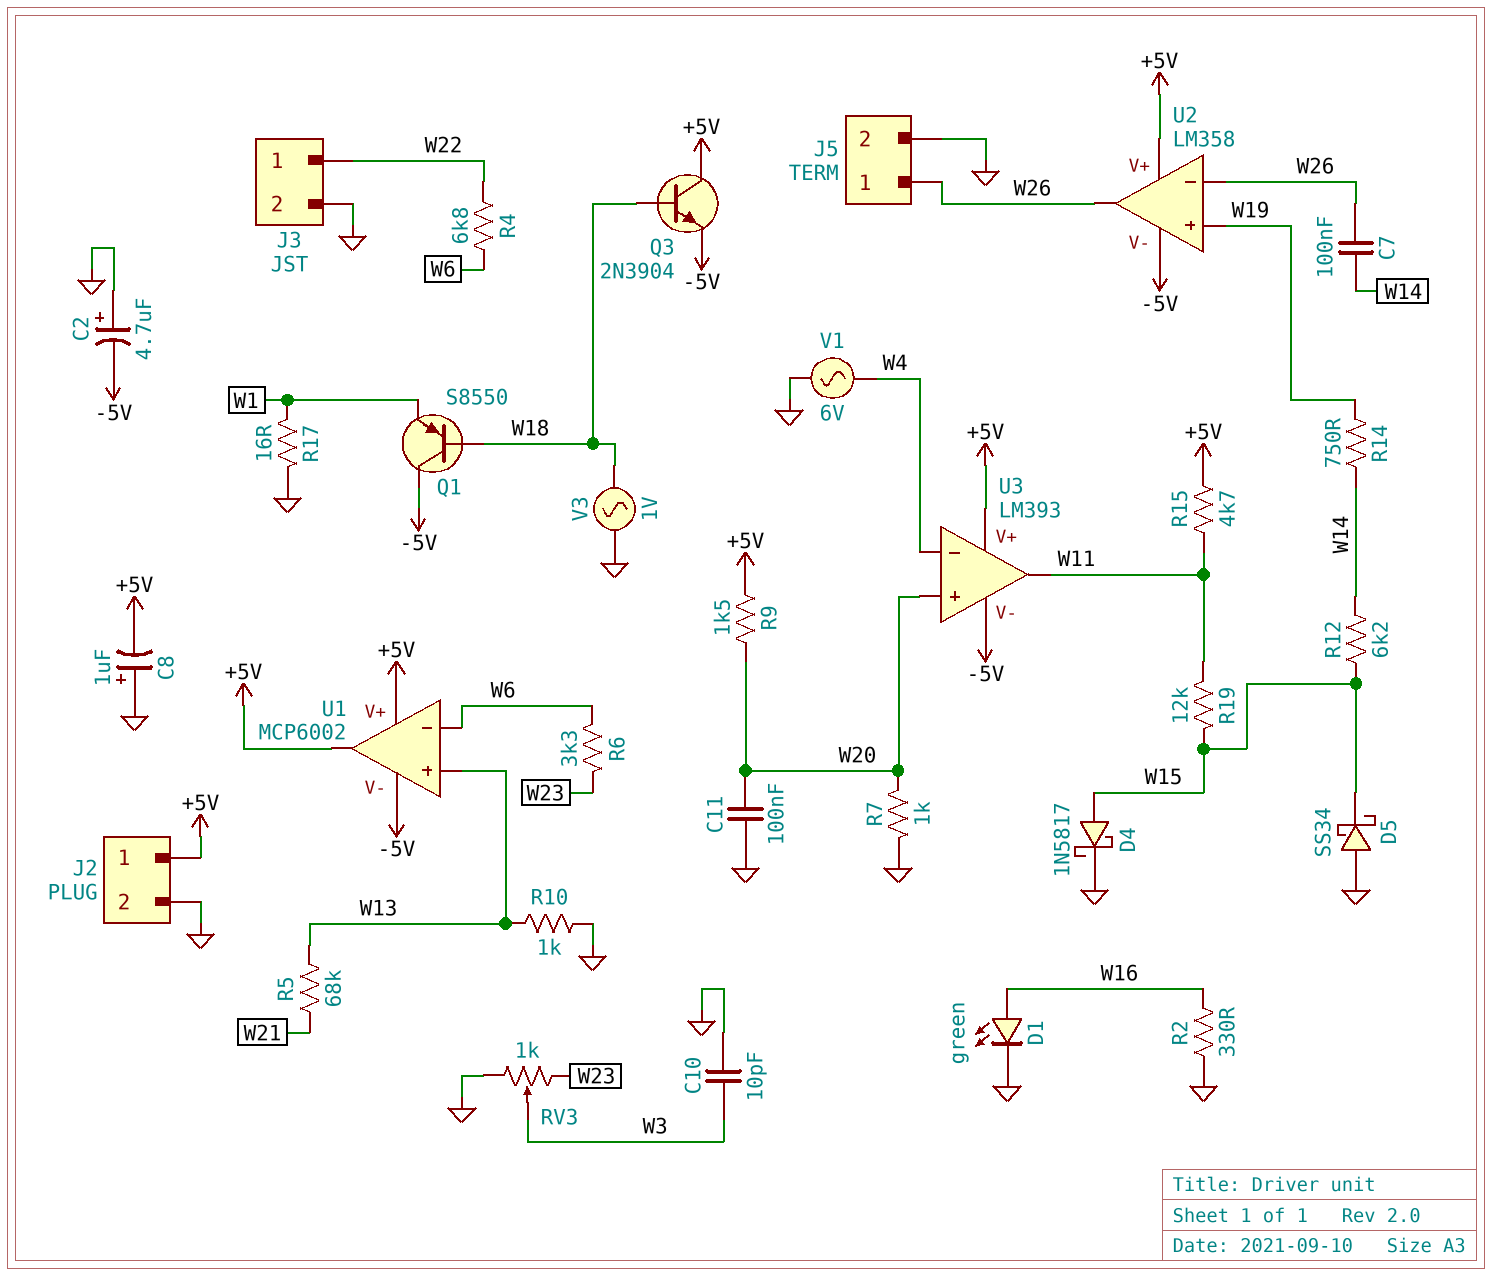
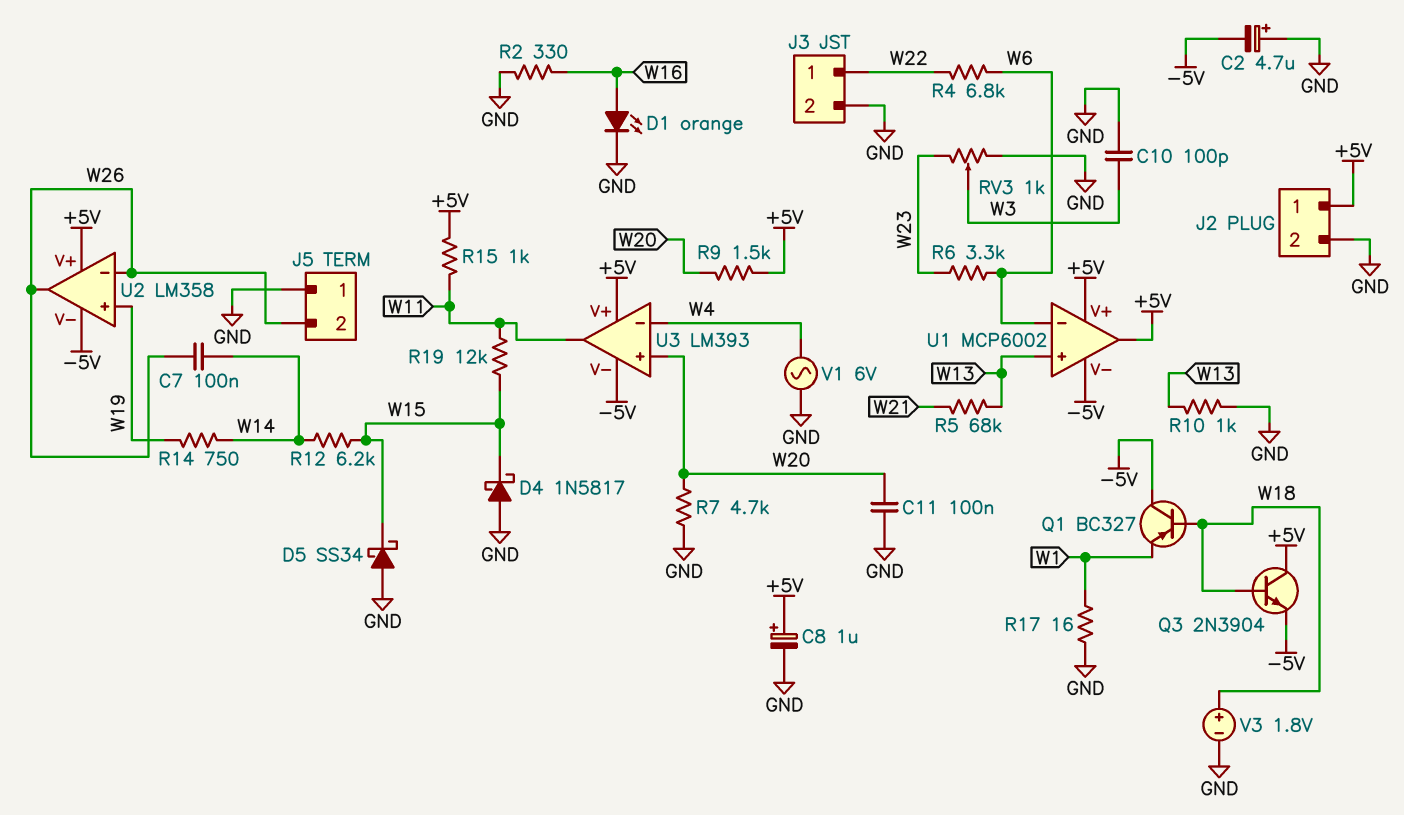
C8: 1uF (plus GND, minus +5V) -> 1uF (plus +5V, minus GND)
C10: 10pF (GND, W3) -> 100pF (GND, W3)
D1: LED green (A W16, K GND) -> LED orange (A W16, K GND)
D4: schottky 1N5817 (A W15, K GND) -> schottky 1N5817 (A GND, K W15)
J5 pin 1: W26 -> GND
J5 pin 2: GND -> W26
Q1: PNP S8550 (B W18, C -5V, E W1) -> PNP BC327 (B W18, C -5V, E W1)
R7: 1k (GND, W20) -> 4.7k (GND, W20)
R15: 4.7k (+5V, W11) -> 1k (+5V, W11)
V3: AC 1V (GND, W18) -> 1.8V (plus W18, minus GND)

